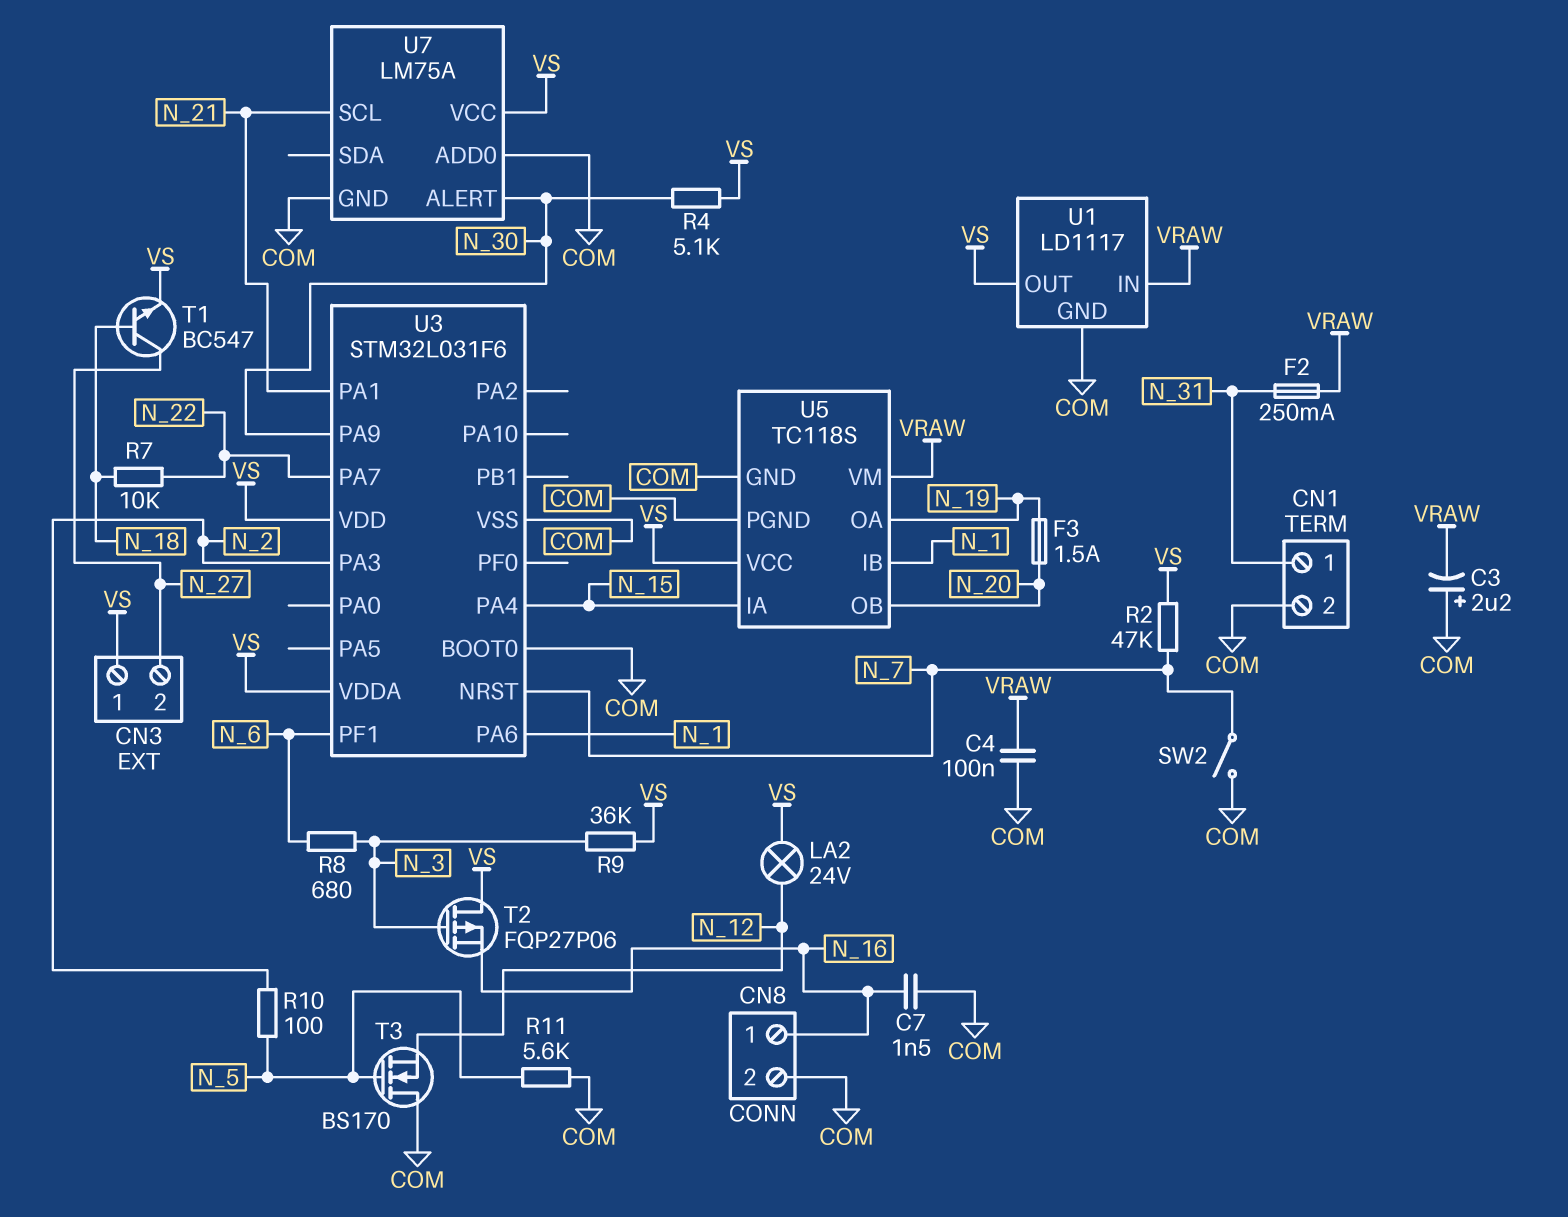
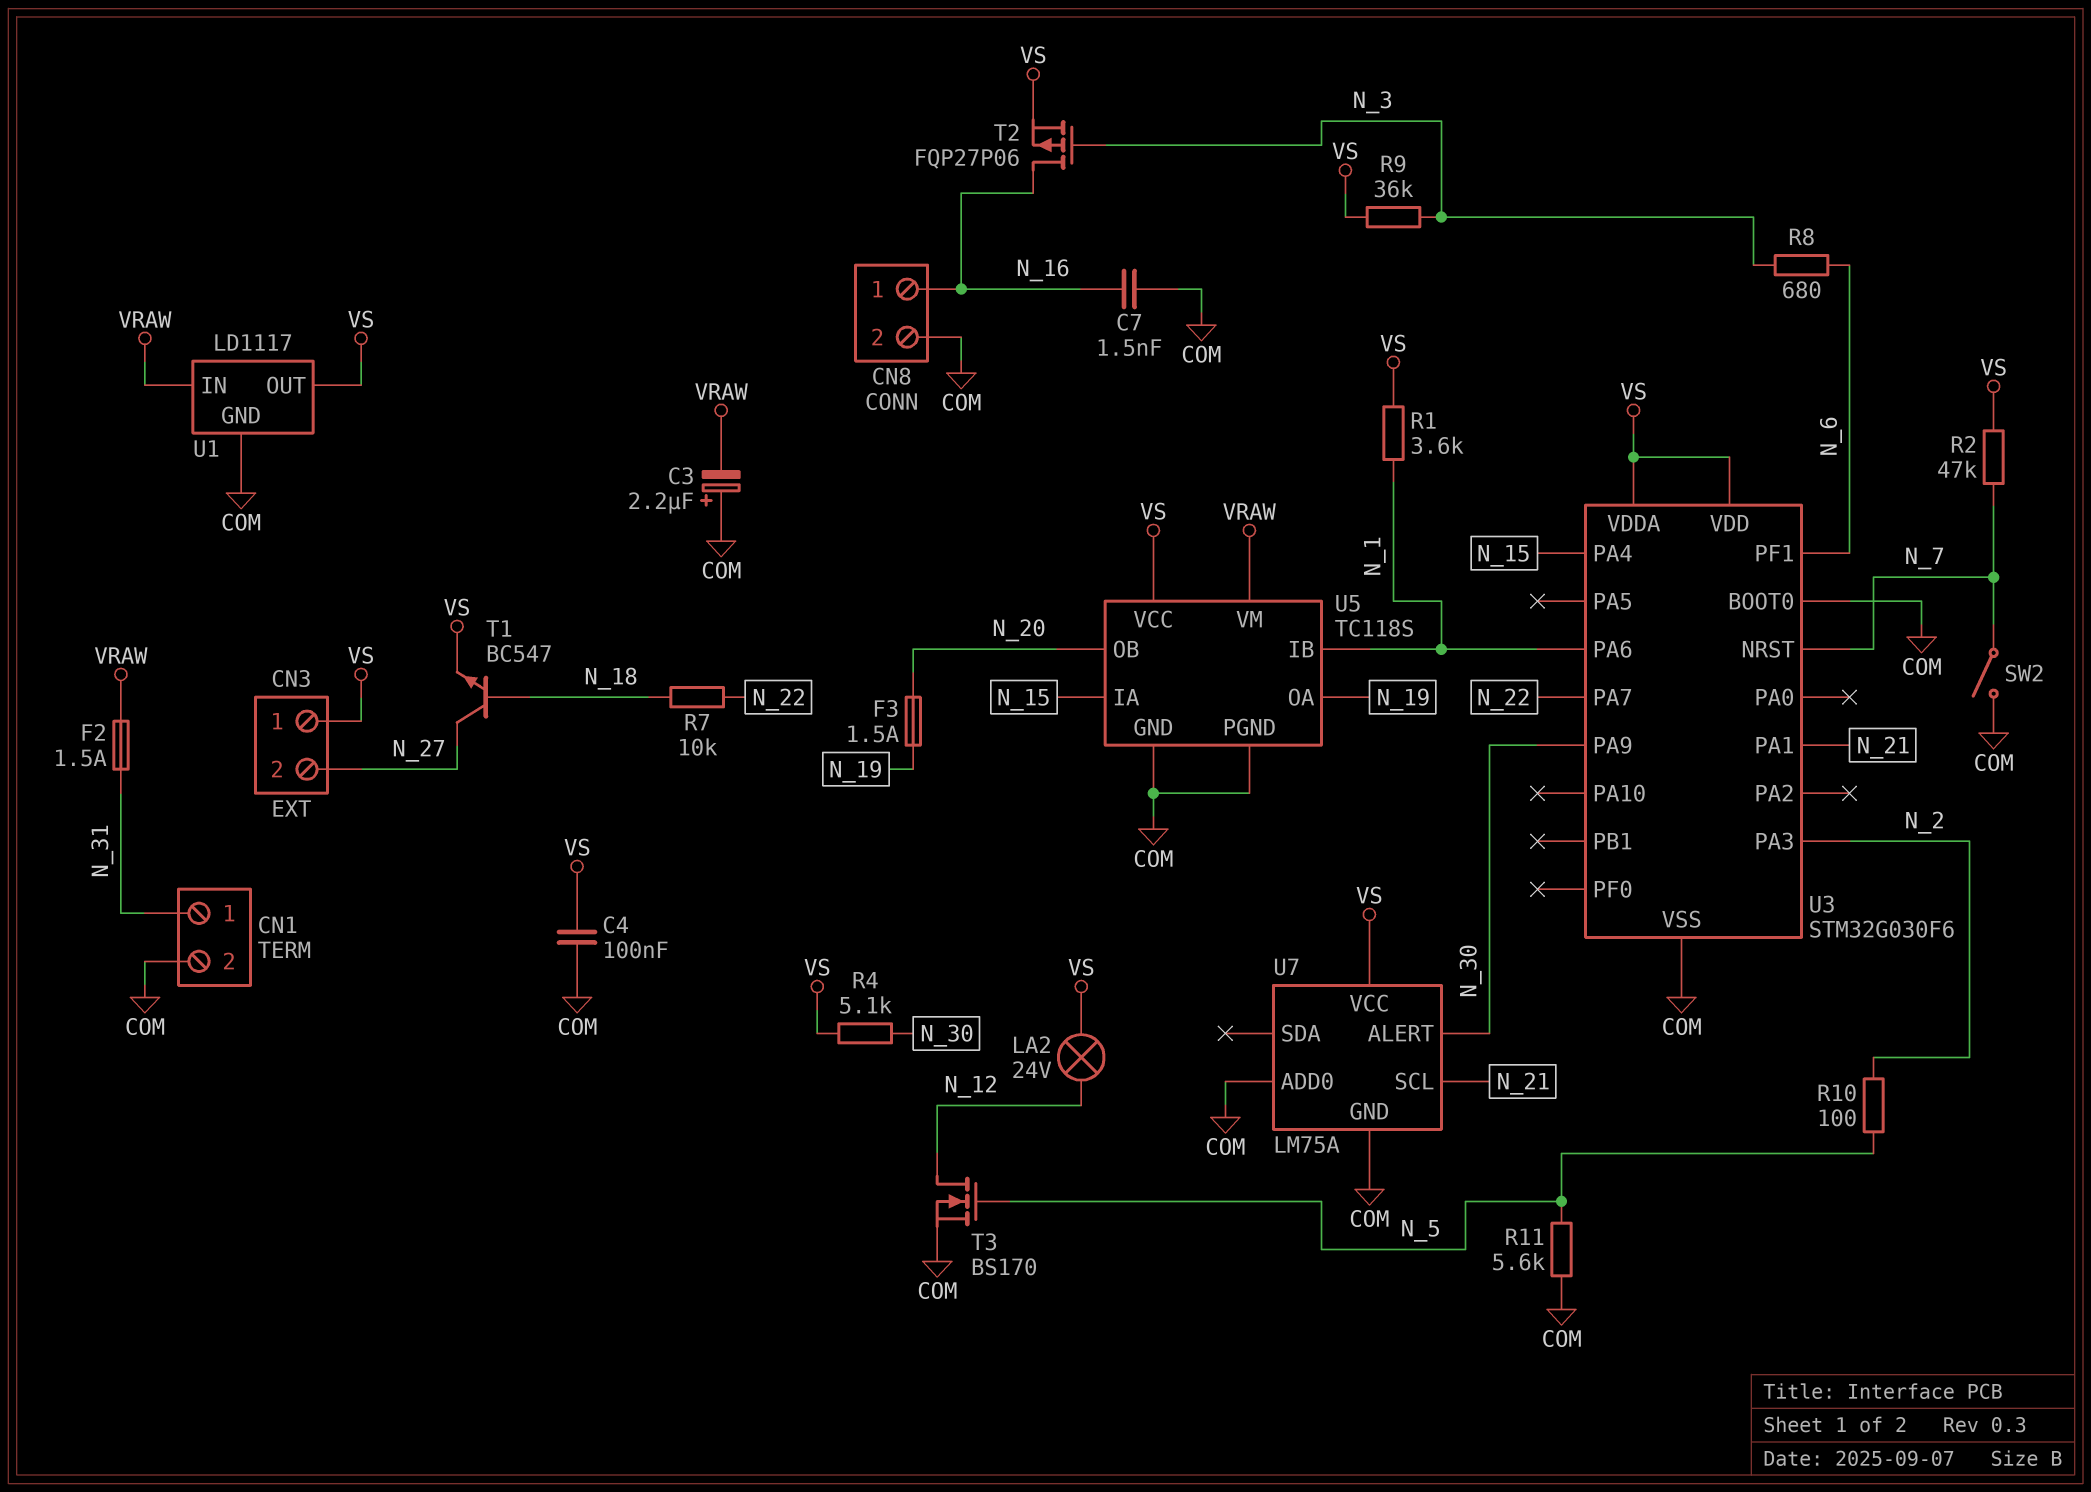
C4: 100nF (COM, VRAW) -> 100nF (COM, VS)
F2: 250mA (N_31, VRAW) -> 1.5A (N_31, VRAW)
R1: none -> 3.6k (N_1, VS)
T2: PMOS FQP27P06 (G N_3, D VS, S N_16) -> PMOS FQP27P06 (G N_3, D N_16, S VS)
T3: NMOS BS170 (G N_5, D COM, S N_12) -> NMOS BS170 (G N_5, D N_12, S COM)
U3: STM32L031F6 -> STM32G030F6

